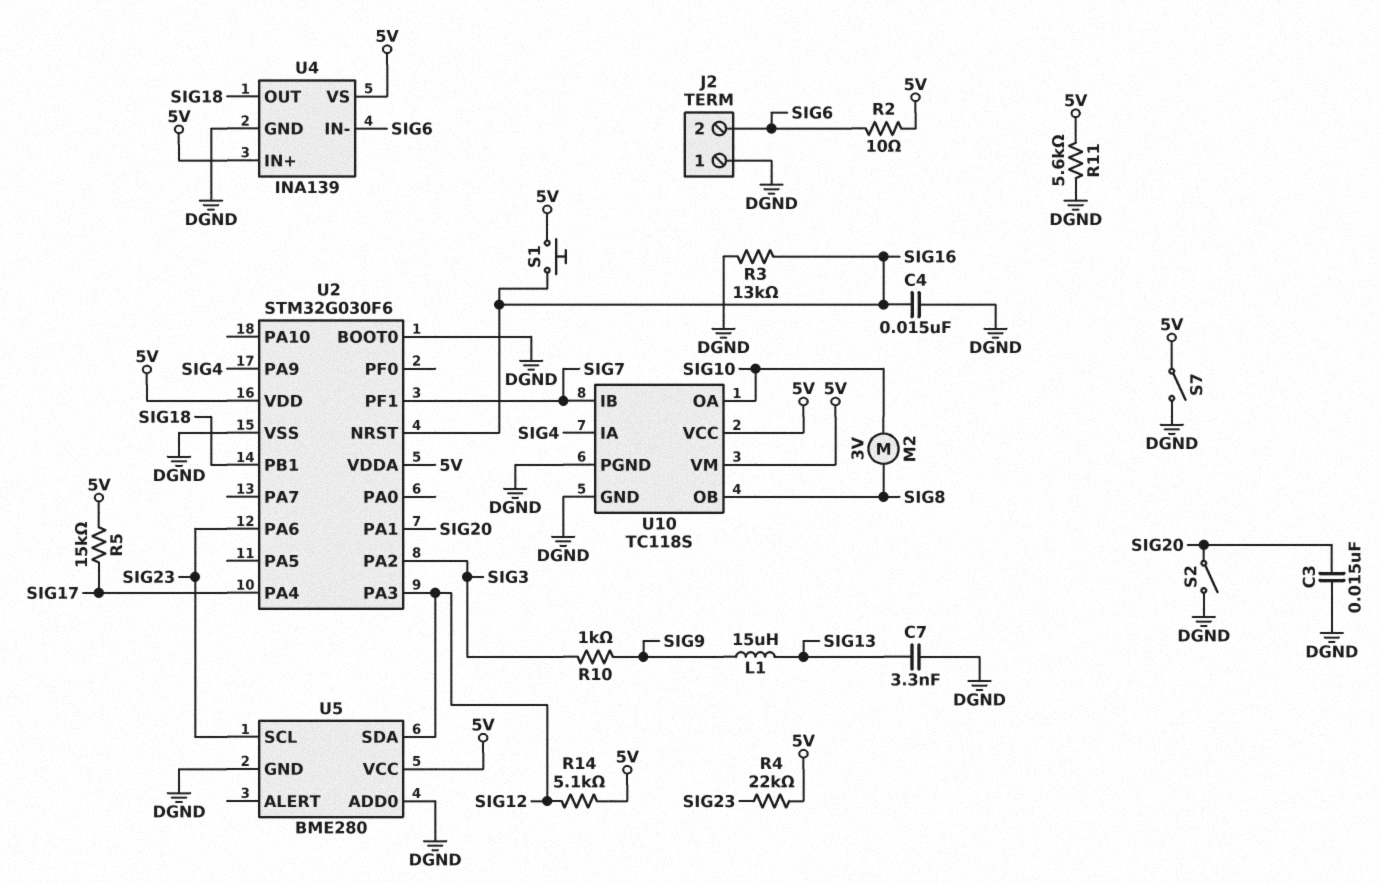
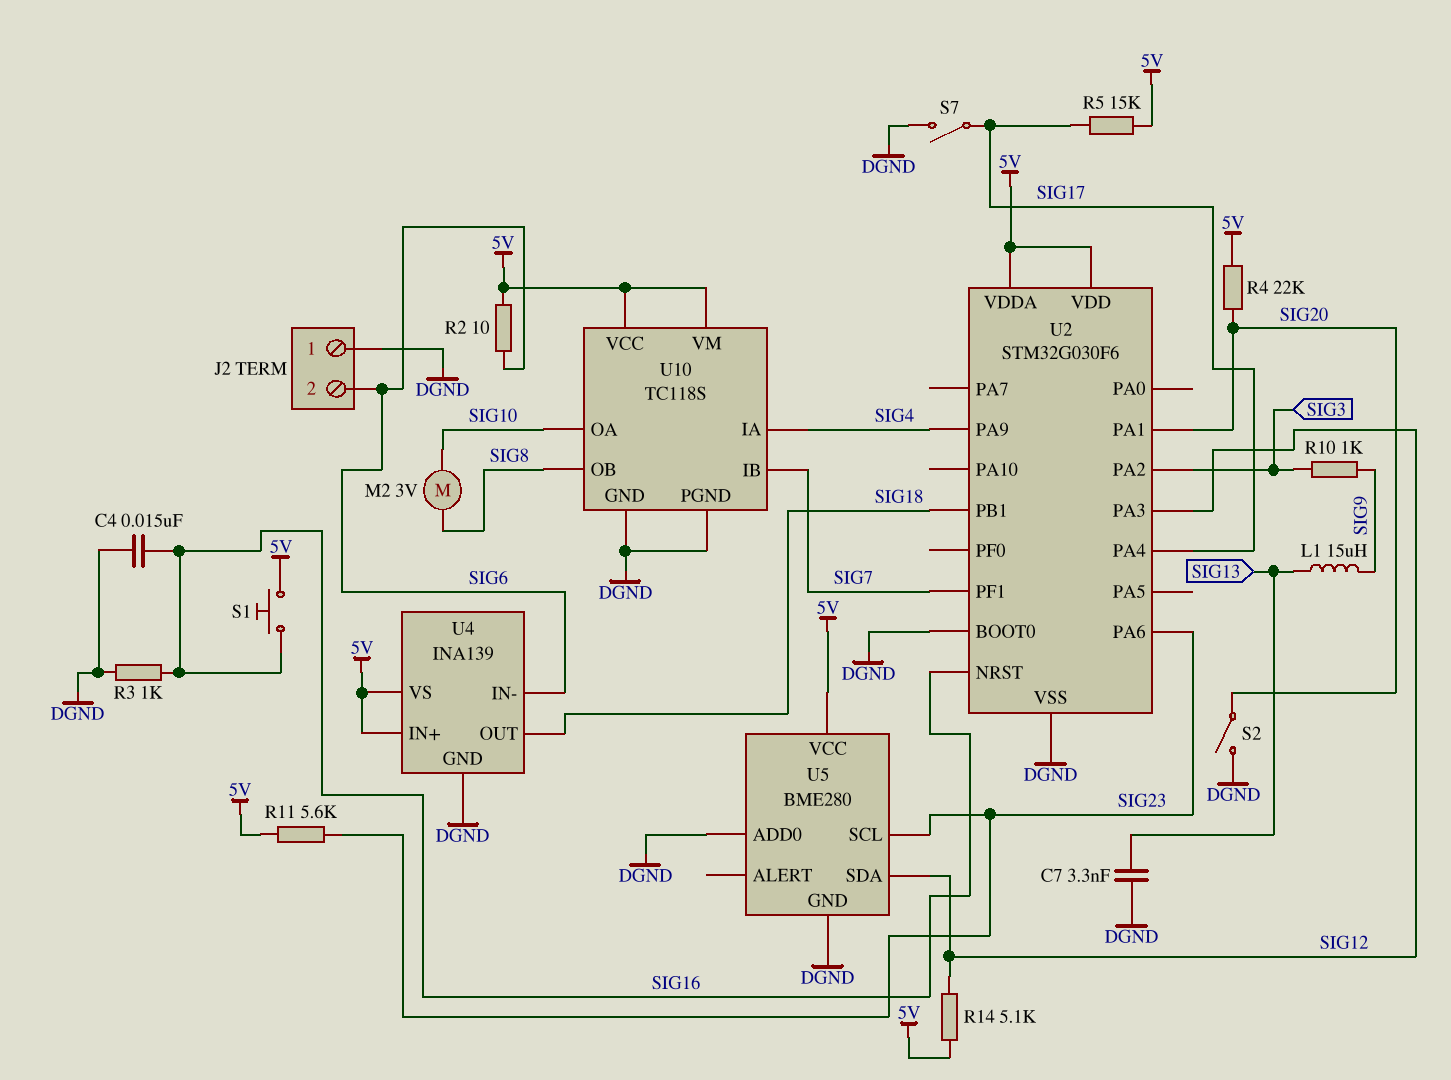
C3: 15nF (DGND, SIG20) -> none
R3: 13k (DGND, SIG16) -> 1k (DGND, SIG16)
R4: 22k (5V, SIG23) -> 22k (5V, SIG20)
R11: 5.6k (5V, DGND) -> 5.6k (5V, SIG23)
S7: switch (5V, DGND) -> switch (DGND, SIG17)

